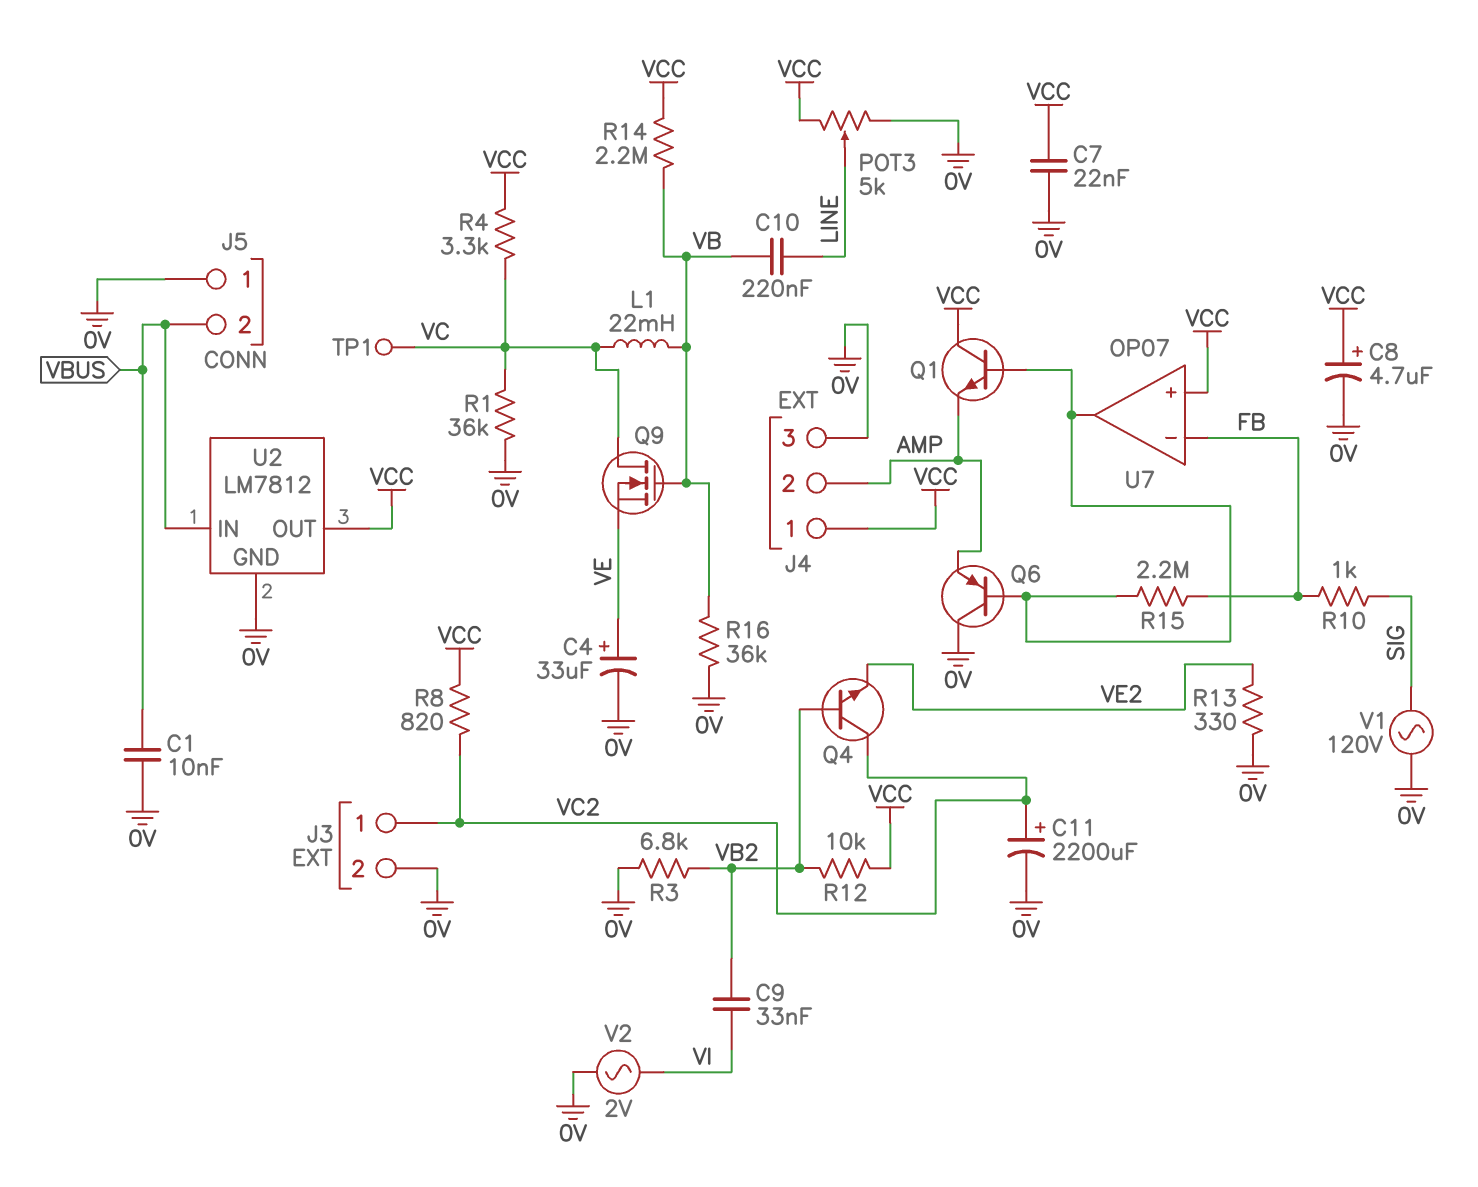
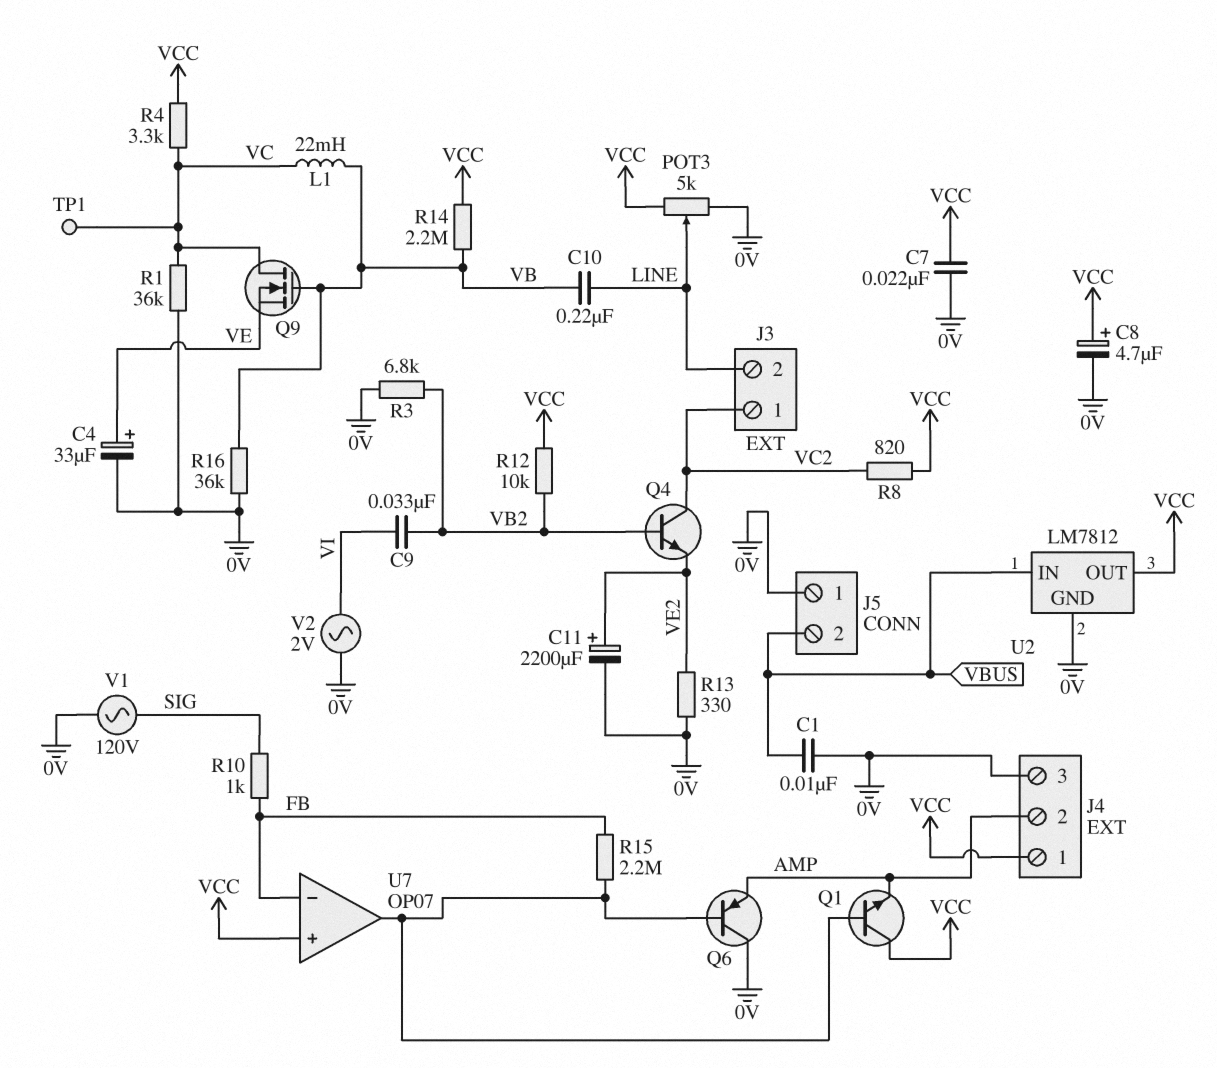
C11: 2200uF (plus VC2, minus 0V) -> 2200uF (plus VE2, minus 0V)
J3 pin 2: 0V -> LINE

